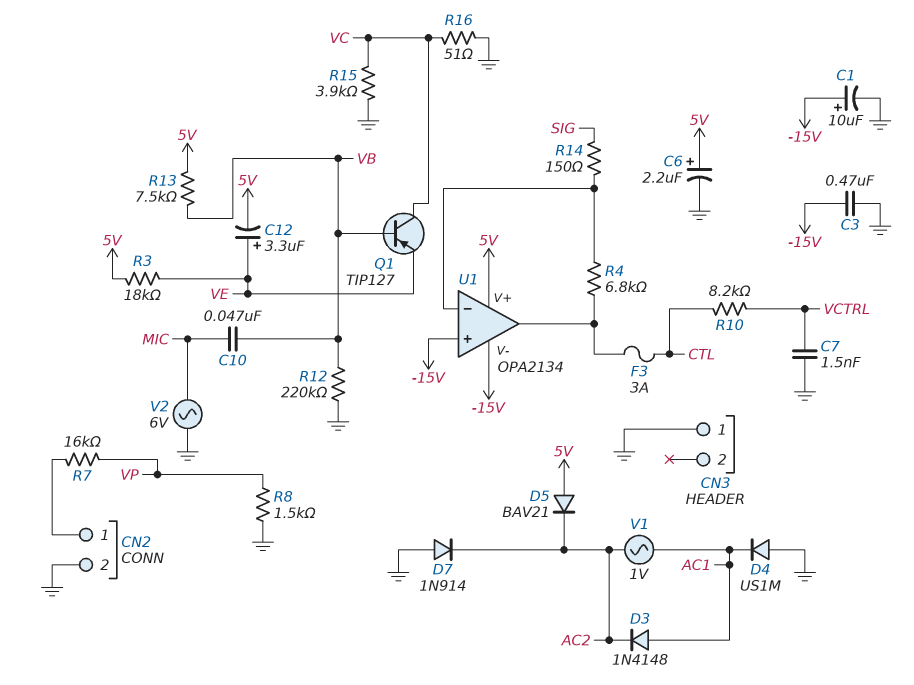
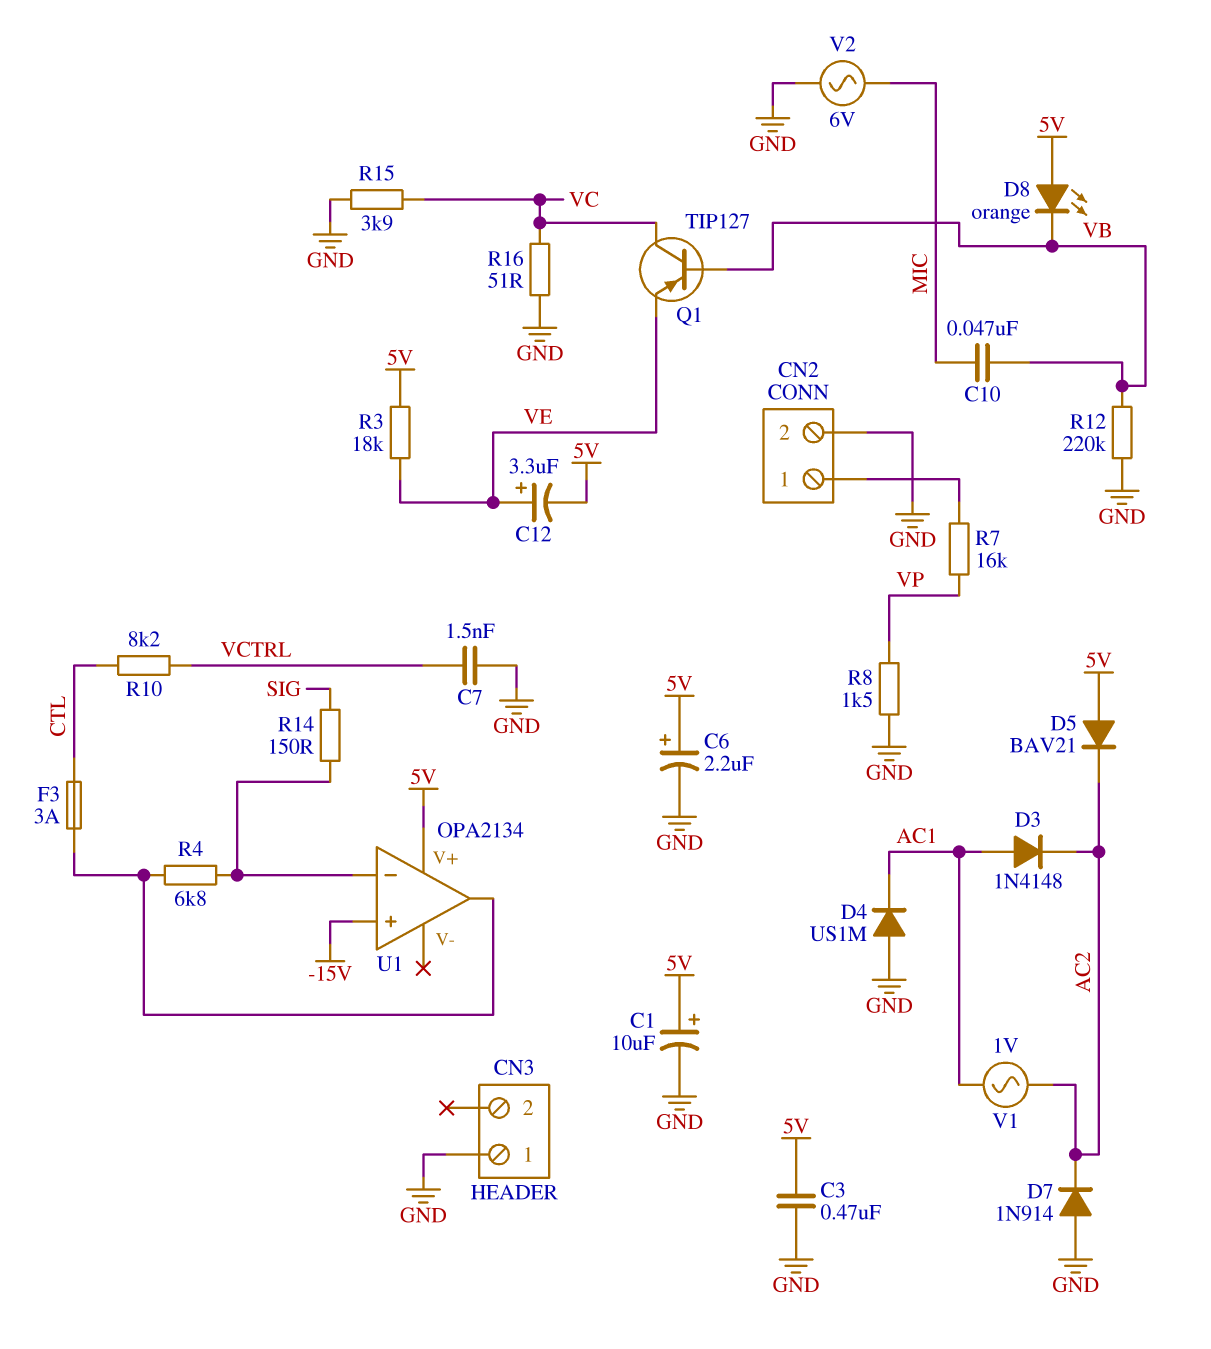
C1: 10uF (plus -15V, minus GND) -> 10uF (plus 5V, minus GND)
C3: 470nF (-15V, GND) -> 470nF (5V, GND)
D8: none -> LED orange (A 5V, K VB)
R13: 7.5k (5V, VB) -> none
U1 pin V-: -15V -> none

